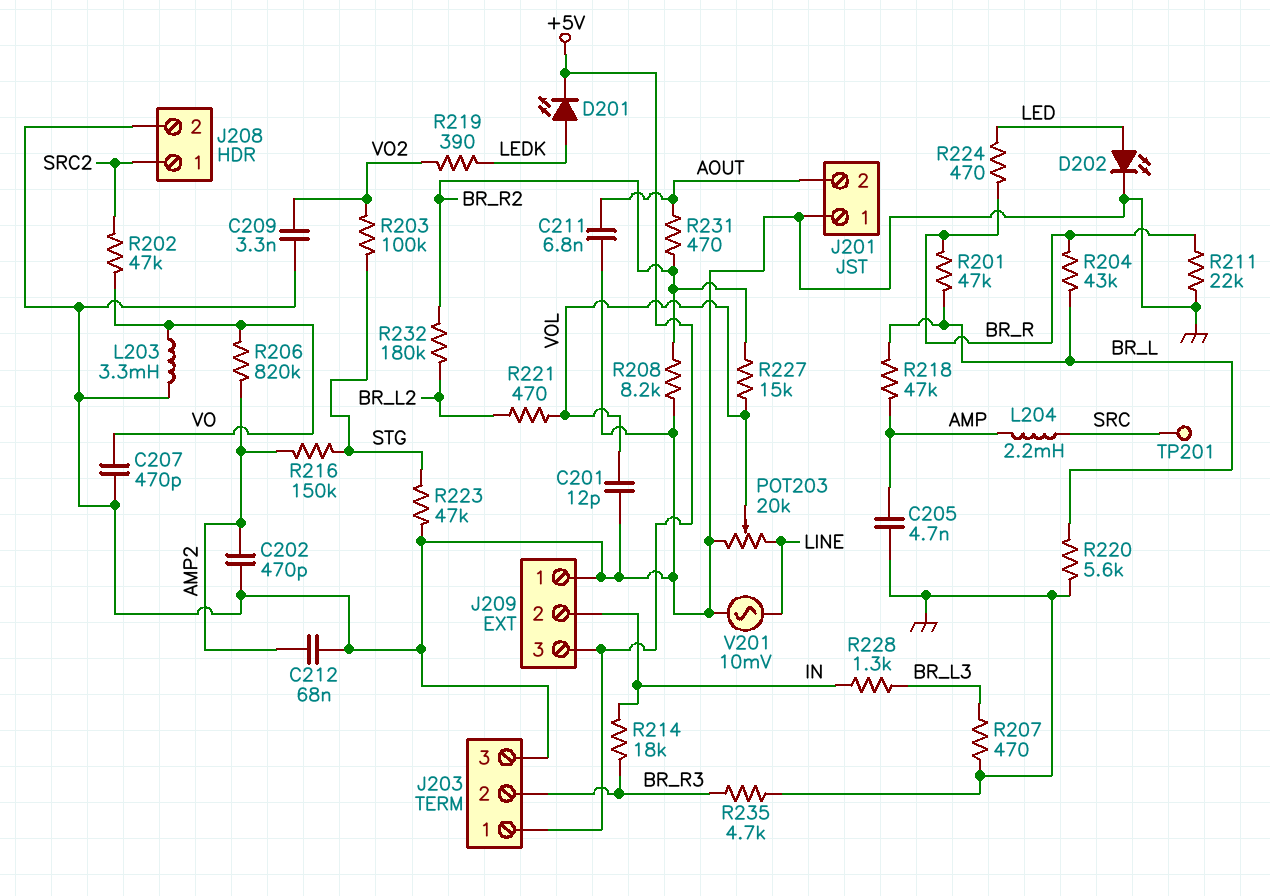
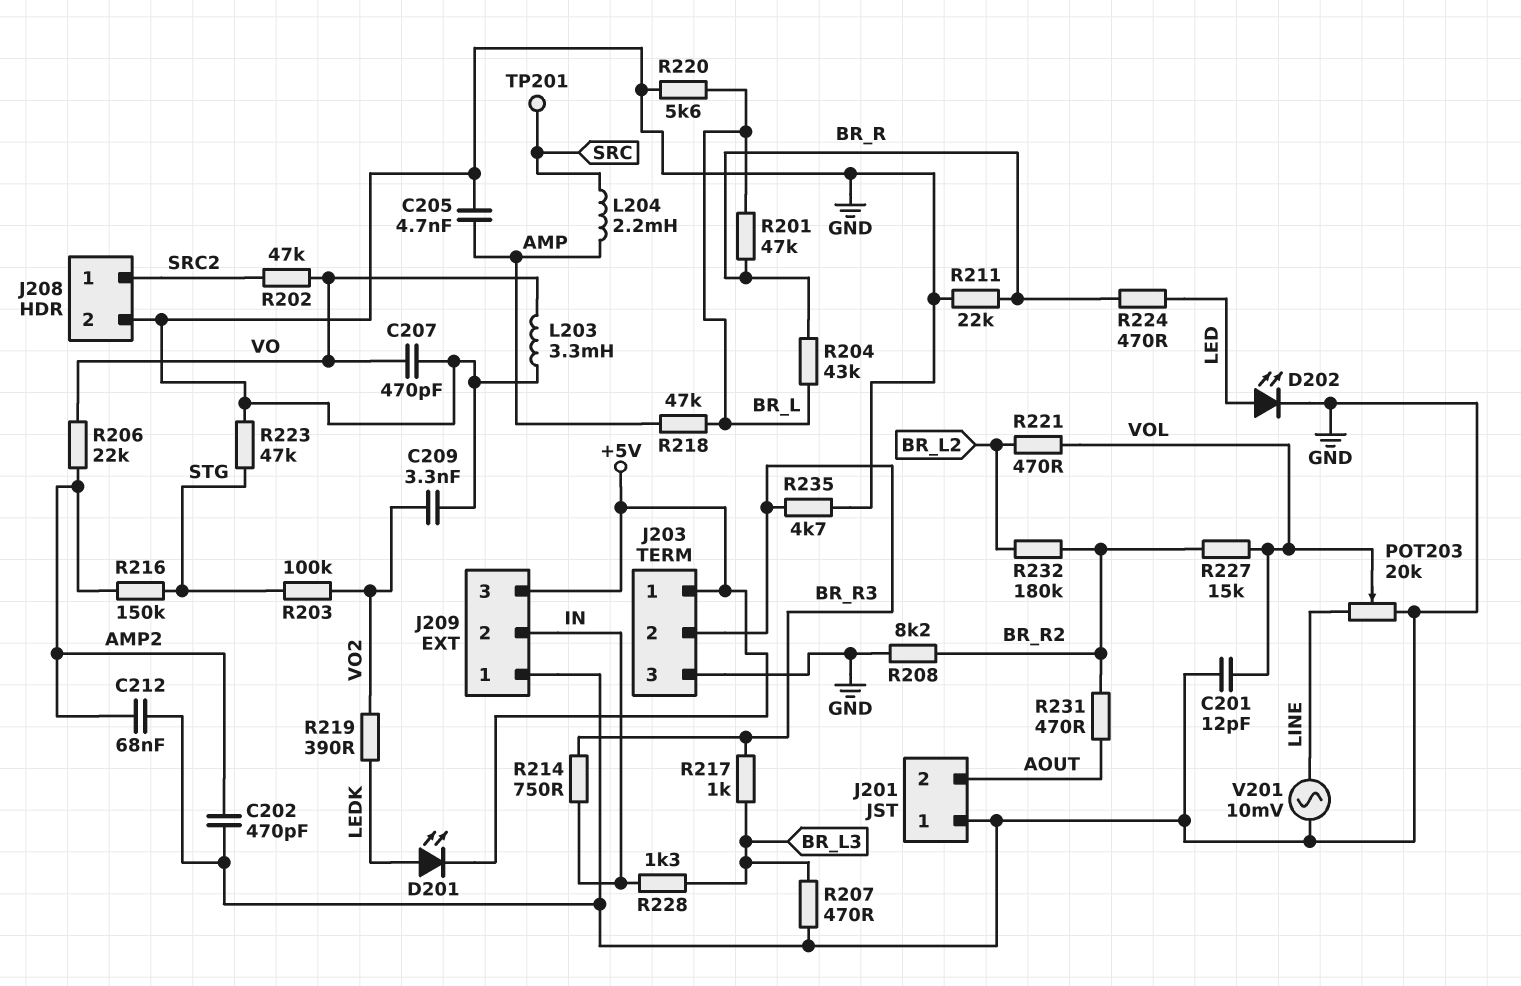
C211: 6.8nF (AOUT, GND) -> none
R206: 820k (AMP2, VO) -> 22k (AMP2, VO)
R214: 18k (BR_R3, IN) -> 750 (BR_R3, IN)
R217: none -> 1k (BR_L3, BR_R3)

